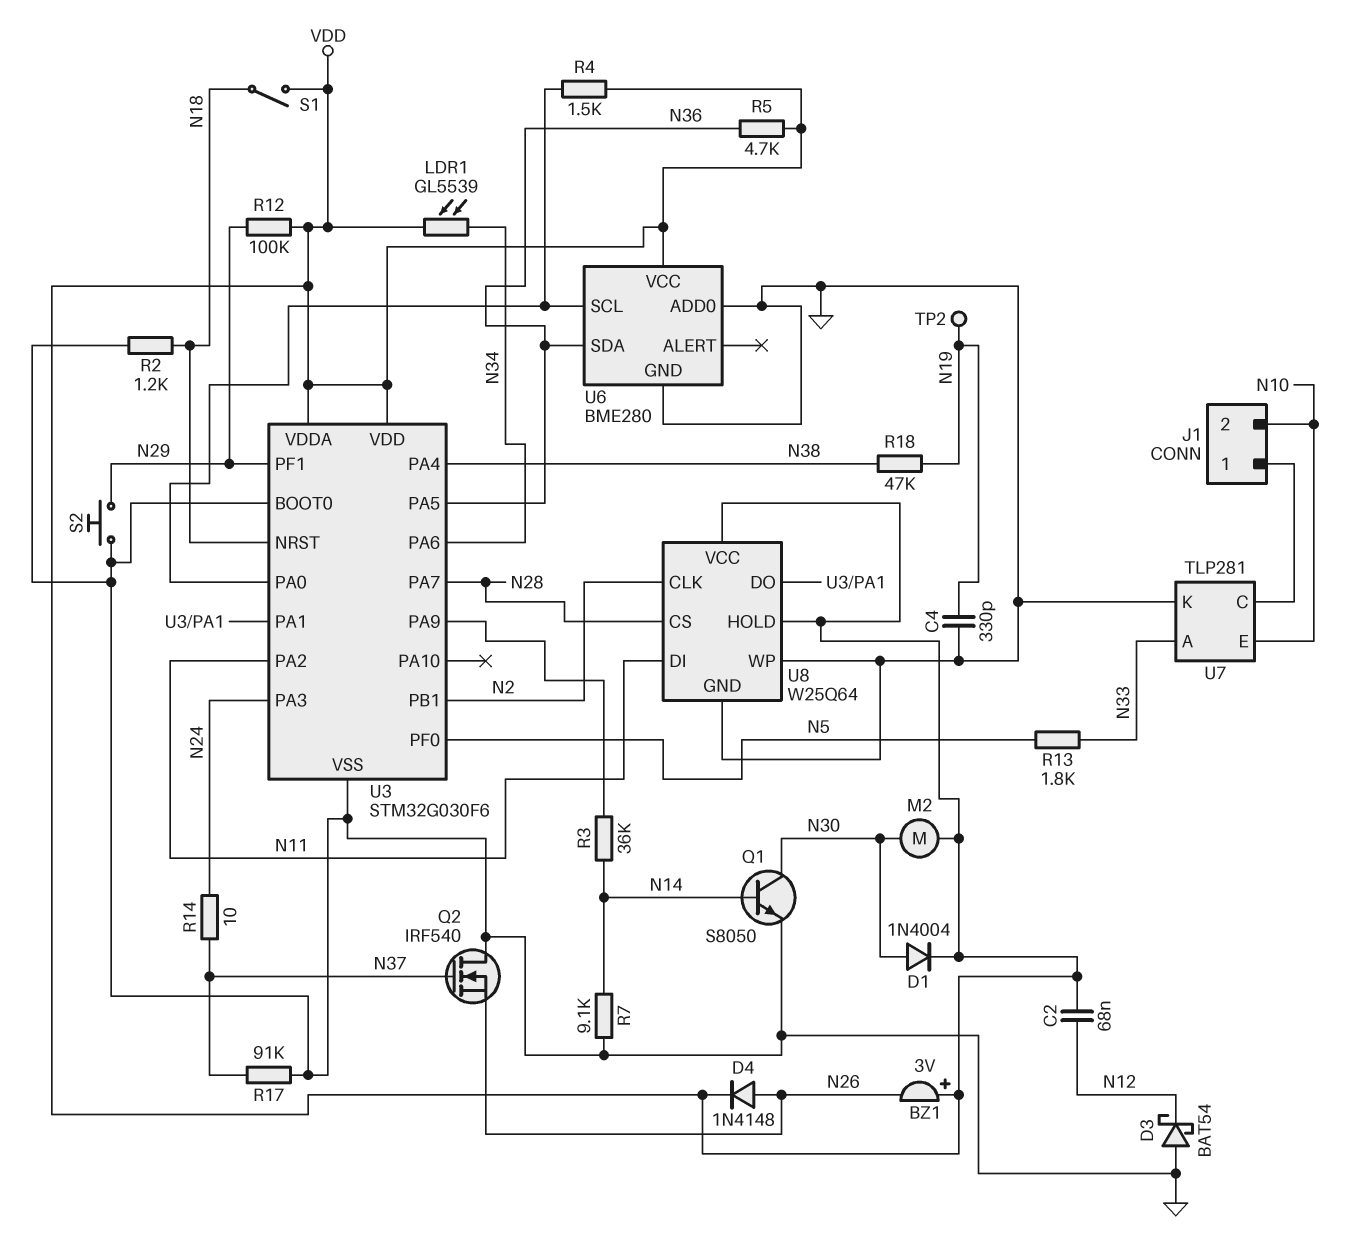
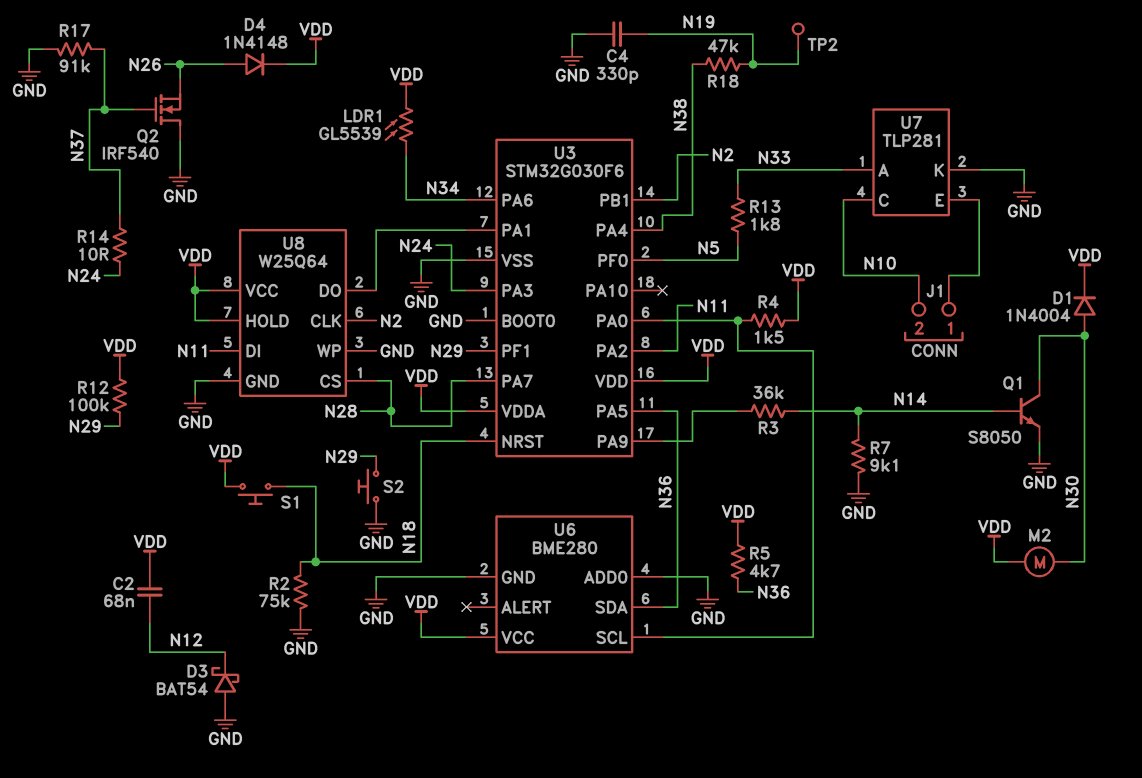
BZ1: buzzer 3V (plus VDD, minus N26) -> none
R2: 1.2k (GND, N18) -> 75k (GND, N18)
S1: switch (N18, VDD) -> button (N18, VDD)
U7 pin C: J1/1 -> N10
U7 pin E: N10 -> J1/1

